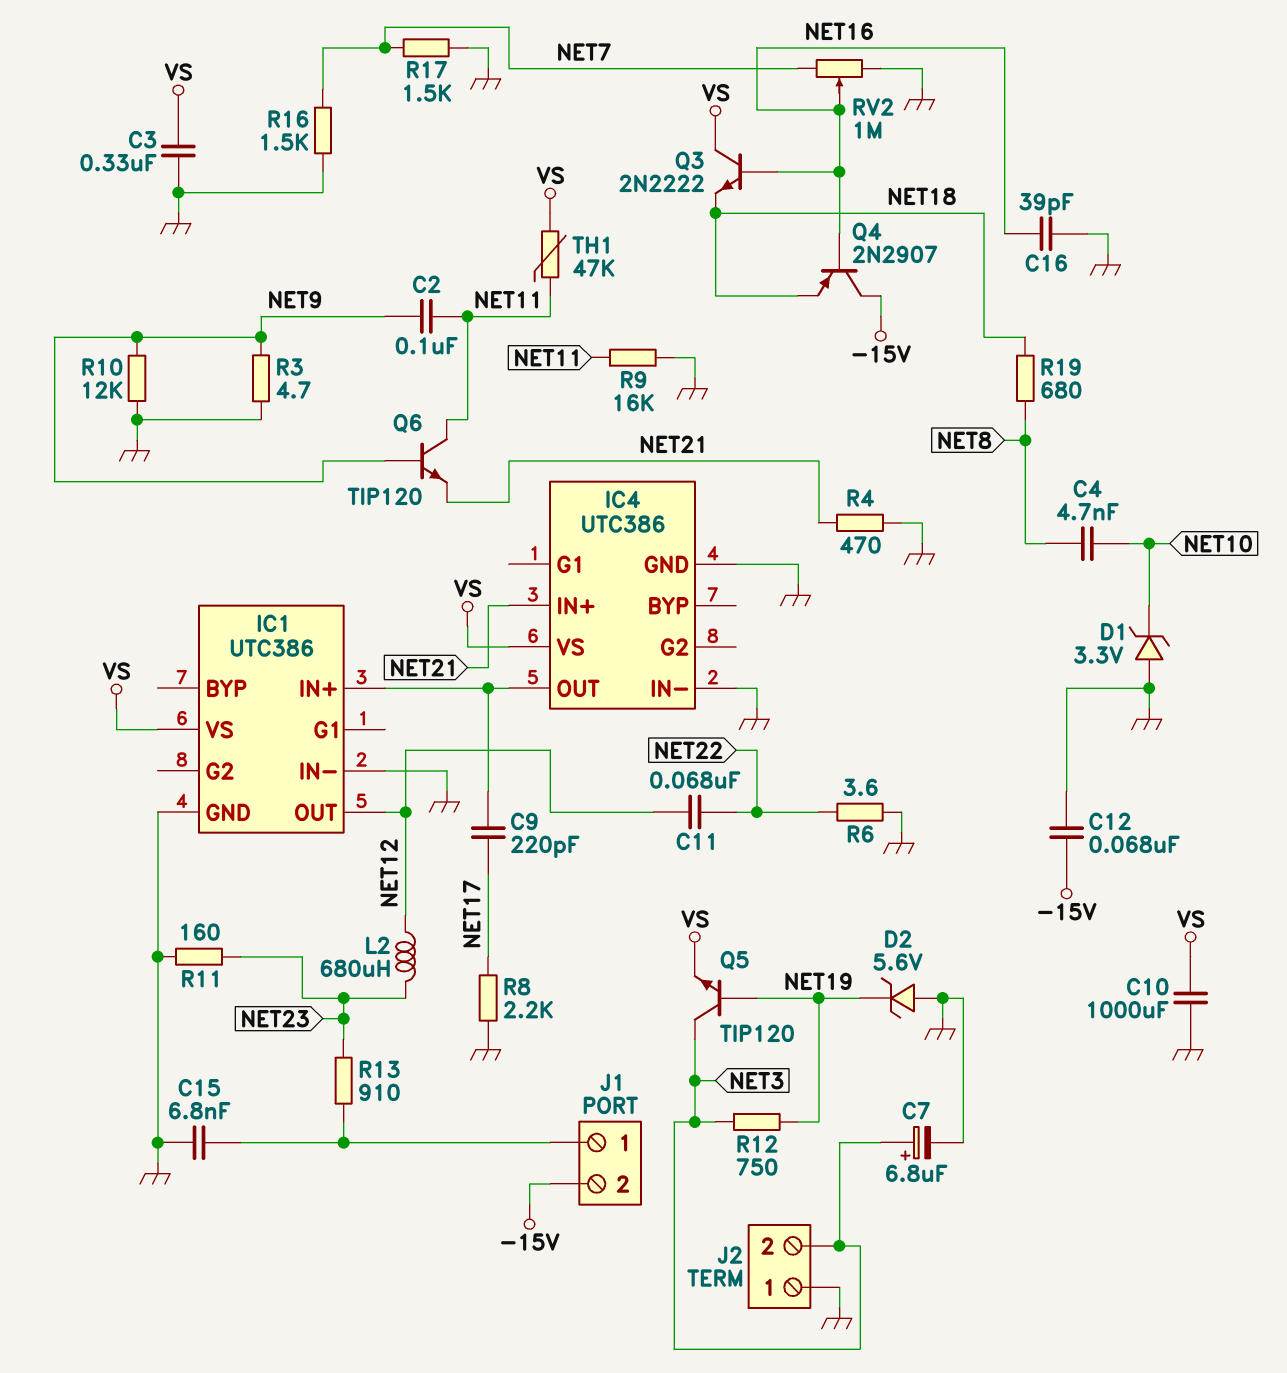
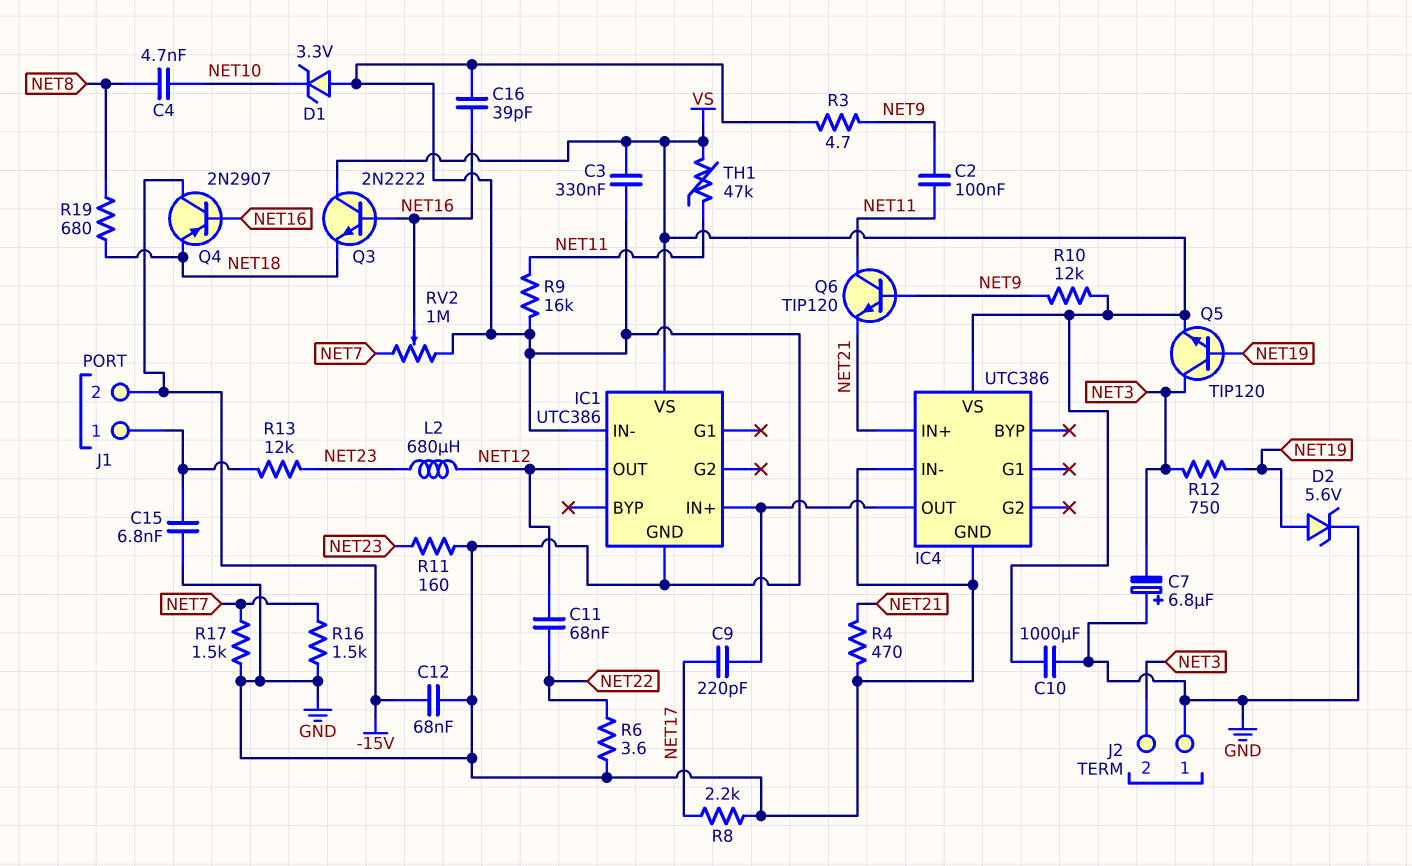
C7: 6.8uF (plus NET3, minus GND) -> 6.8uF (plus GND, minus NET3)
D2: zener 5.6V (A GND, K NET19) -> zener 5.6V (A NET19, K GND)
R10: 12k (GND, NET9) -> 12k (NET9, VS)
R13: 910 (J1/1, NET23) -> 12k (J1/1, NET23)

